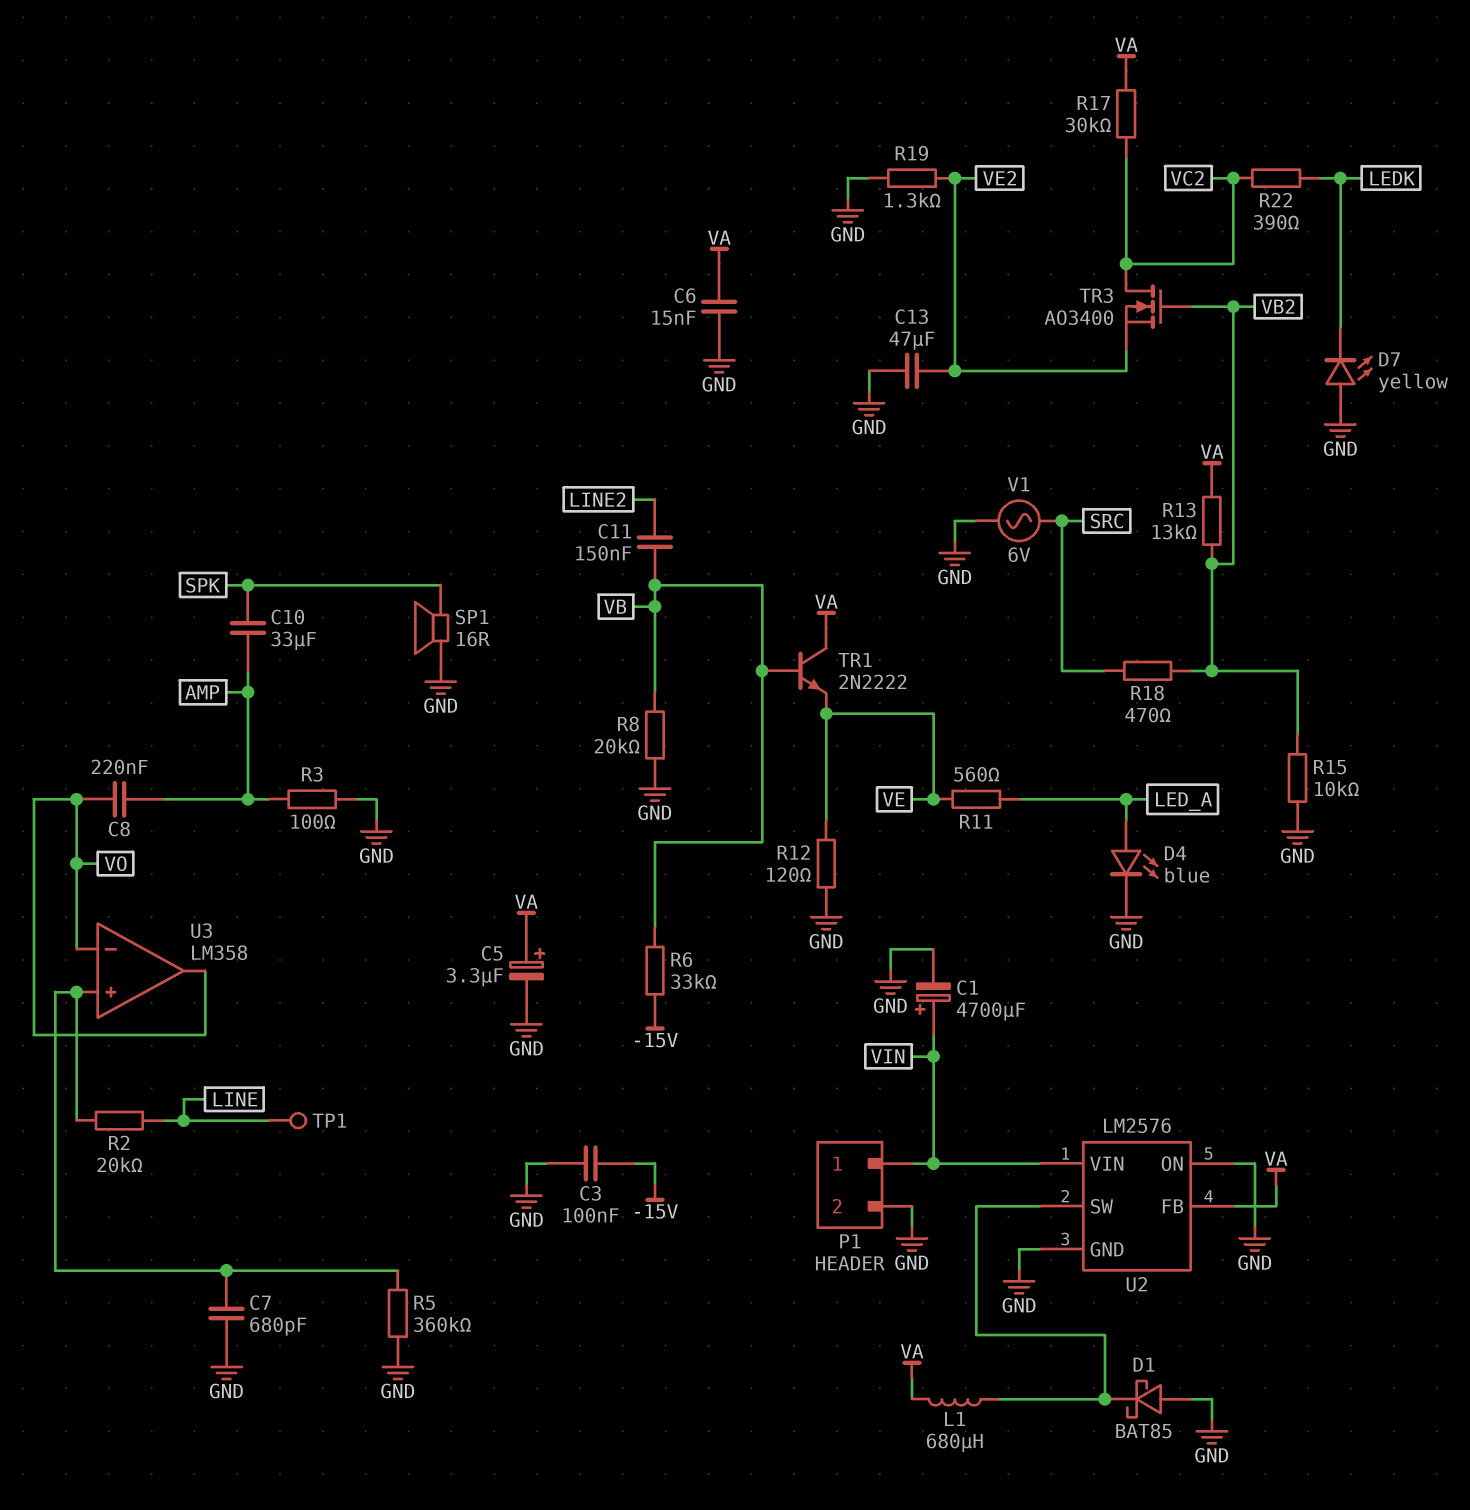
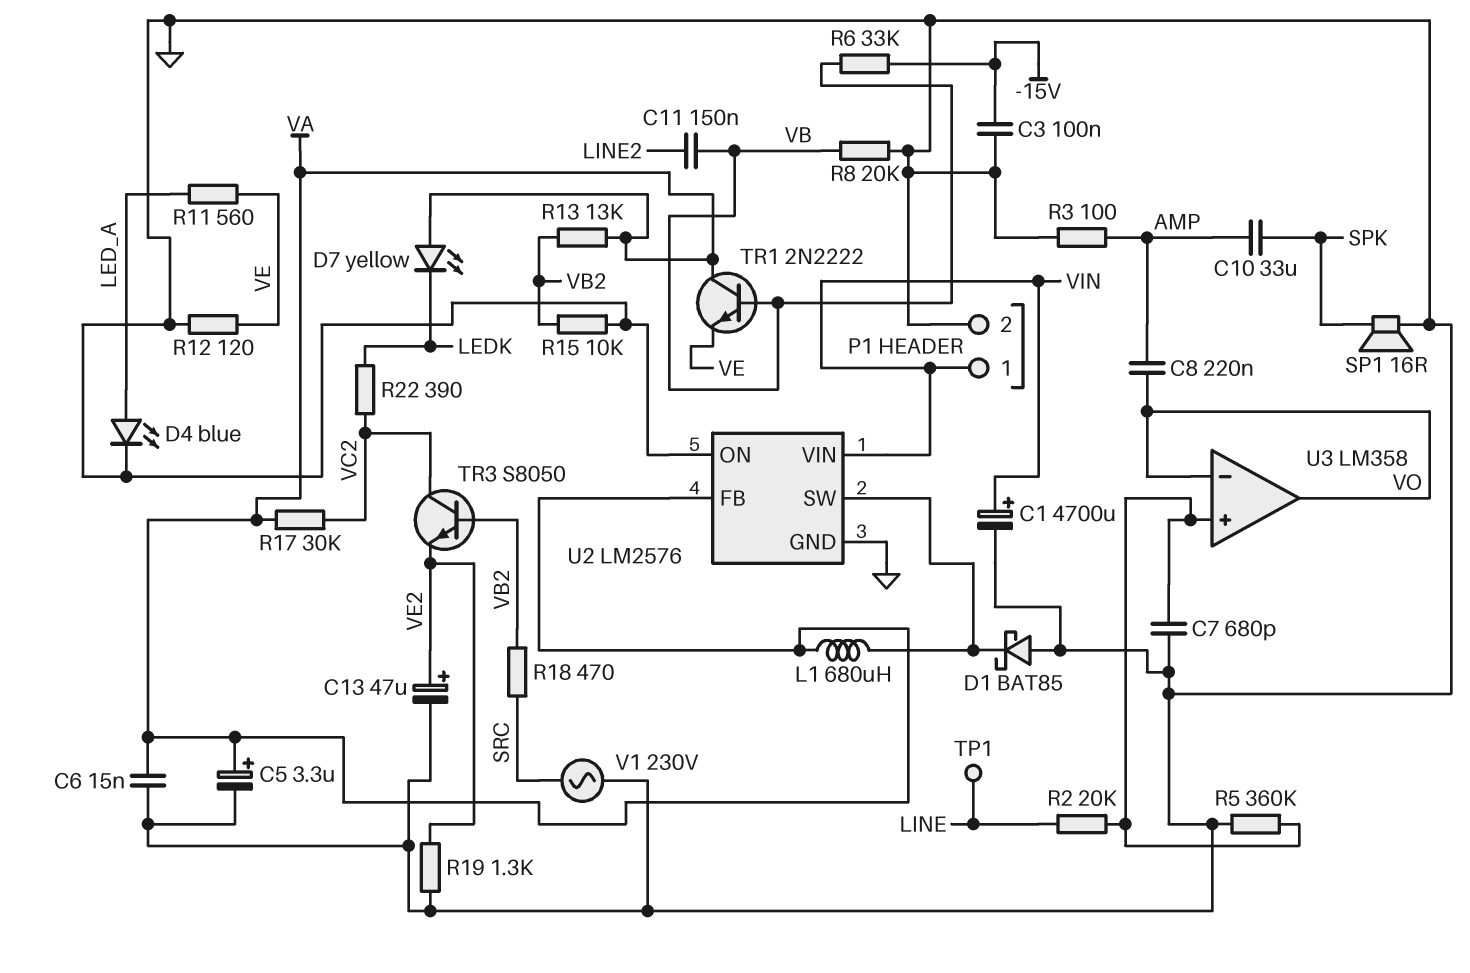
C13: 47uF (GND, VE2) -> 47uF (plus VE2, minus GND)
D7: LED yellow (A GND, K LEDK) -> LED yellow (A VA, K LEDK)
TR3: NMOS AO3400 (G VB2, D VC2, S VE2) -> NPN S8050 (B VB2, C VC2, E VE2)
V1: AC 6V (GND, SRC) -> AC 230V (GND, SRC)

